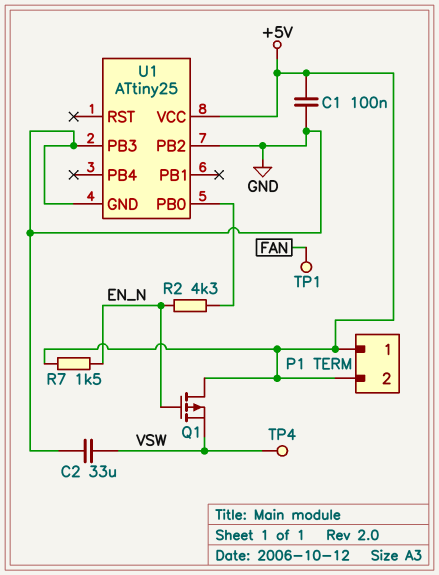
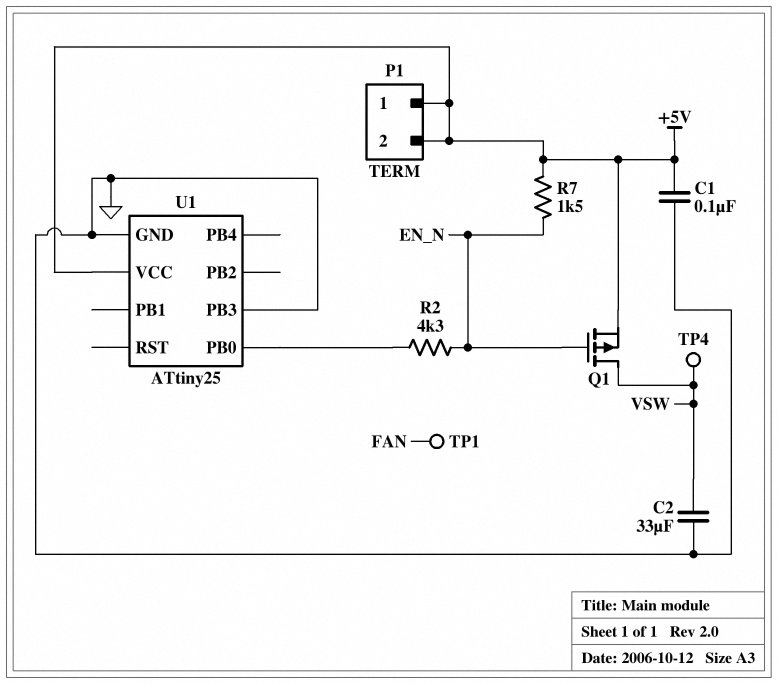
Q1: PMOS (G EN_N, D +5V, S VSW) -> PMOS (G EN_N, D VSW, S +5V)
U1 pin PB2: GND -> none

